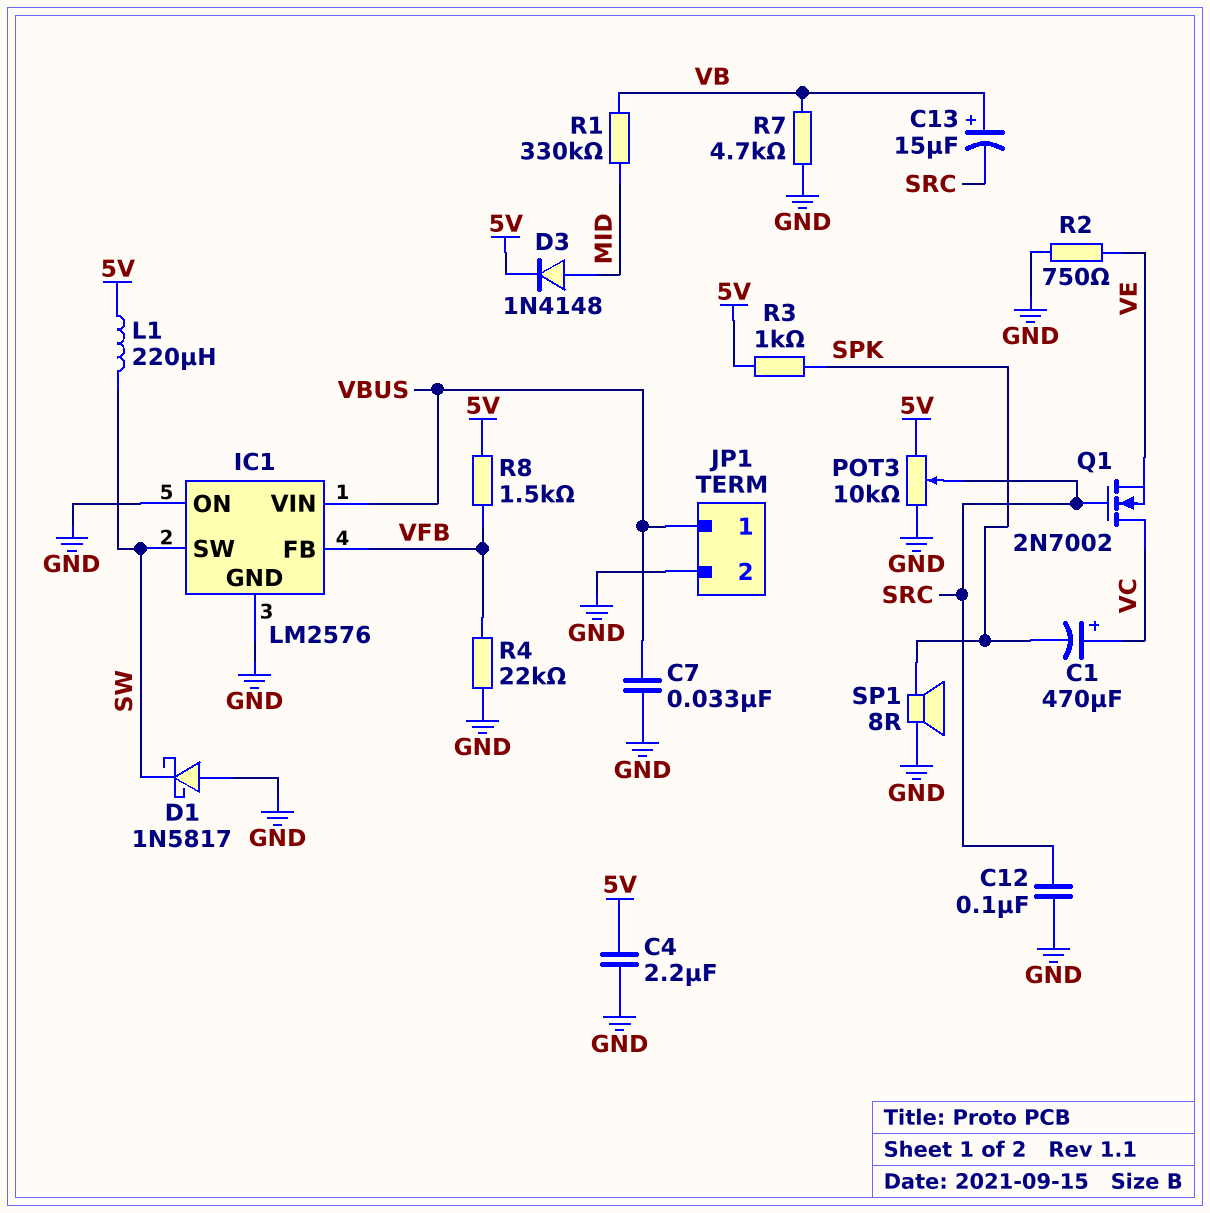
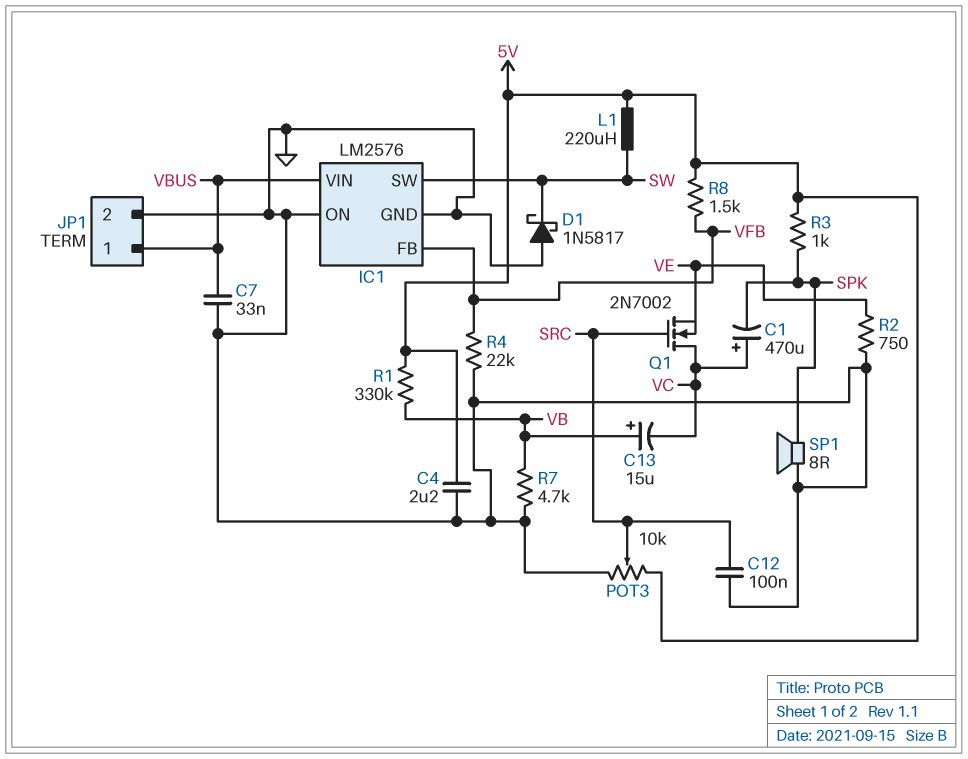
C13: 15uF (plus VB, minus SRC) -> 15uF (plus VB, minus VC)
D3: diode 1N4148 (A MID, K 5V) -> none
R1: 330k (MID, VB) -> 330k (5V, VB)

